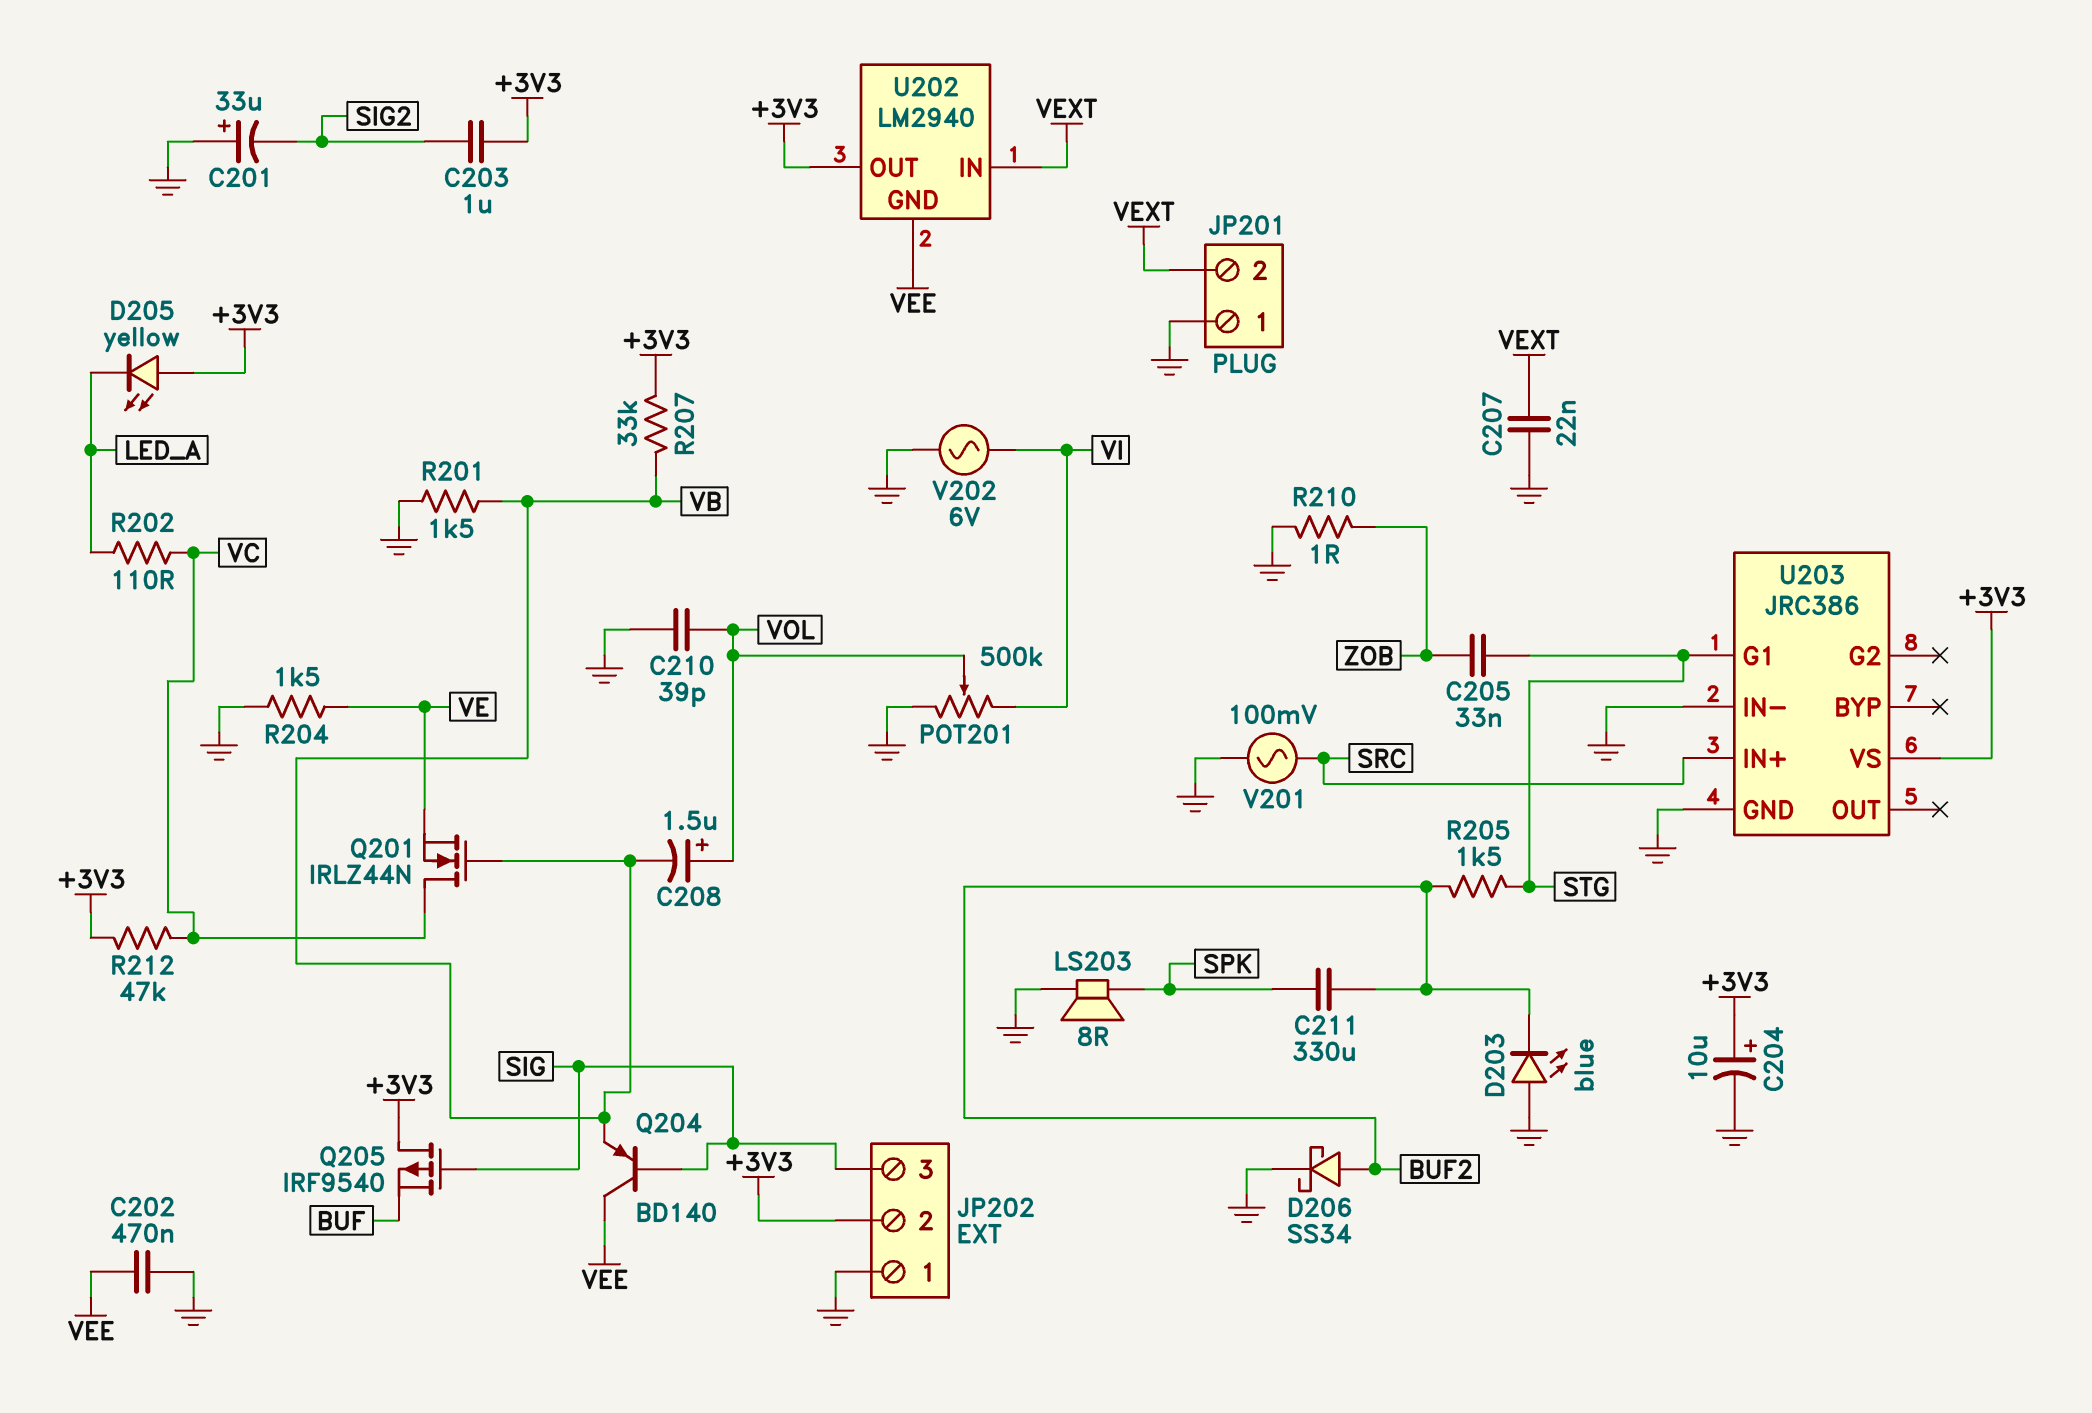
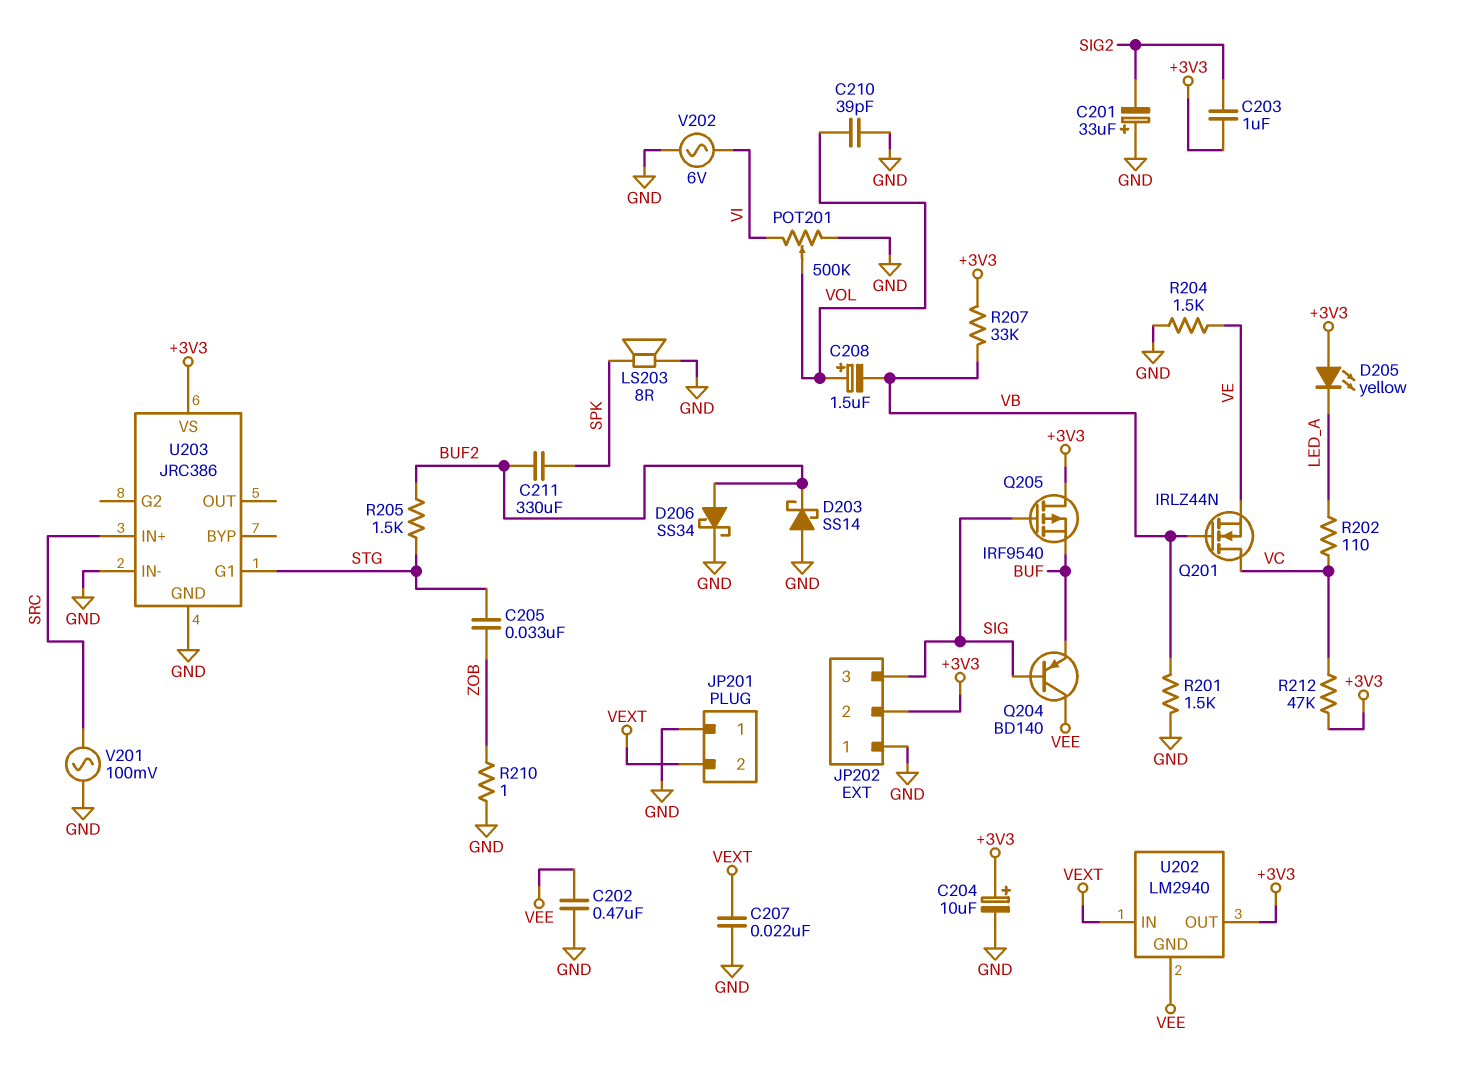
D203: LED blue (A GND, K BUF2) -> schottky SS14 (A GND, K BUF2)
Q204: PNP BD140 (B SIG, C VEE, E VB) -> PNP BD140 (B SIG, C VEE, E BUF)

